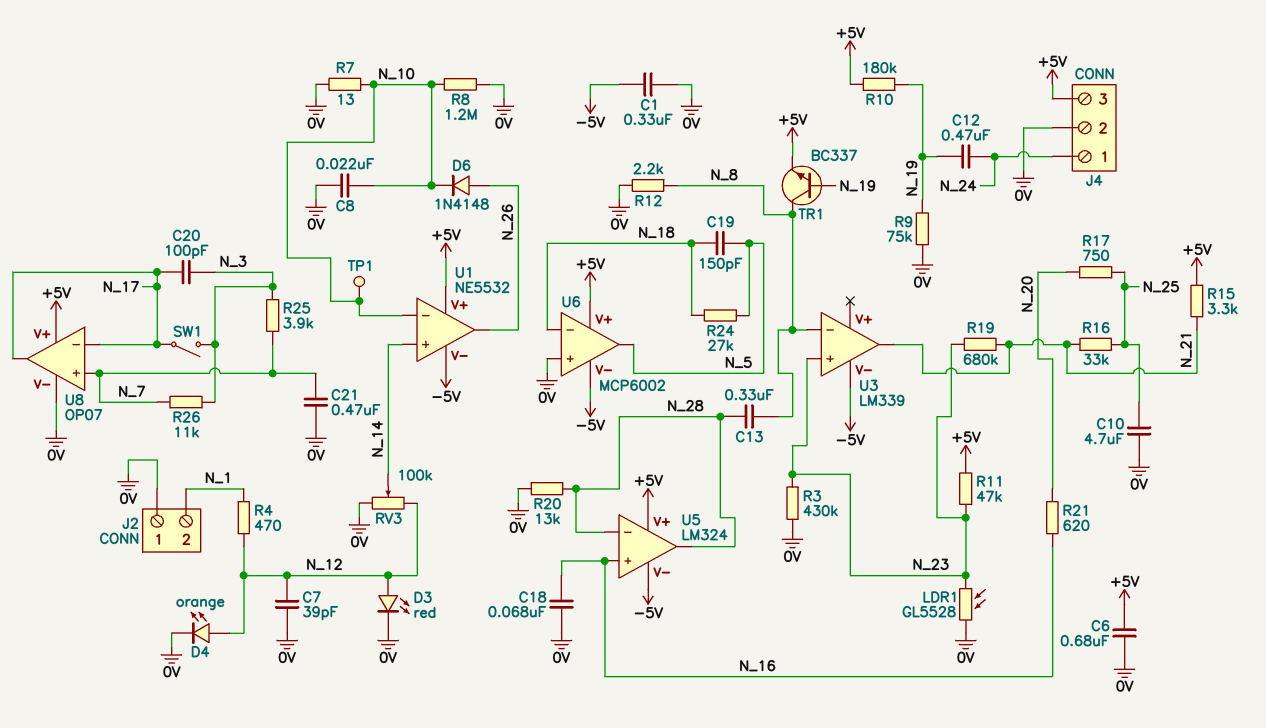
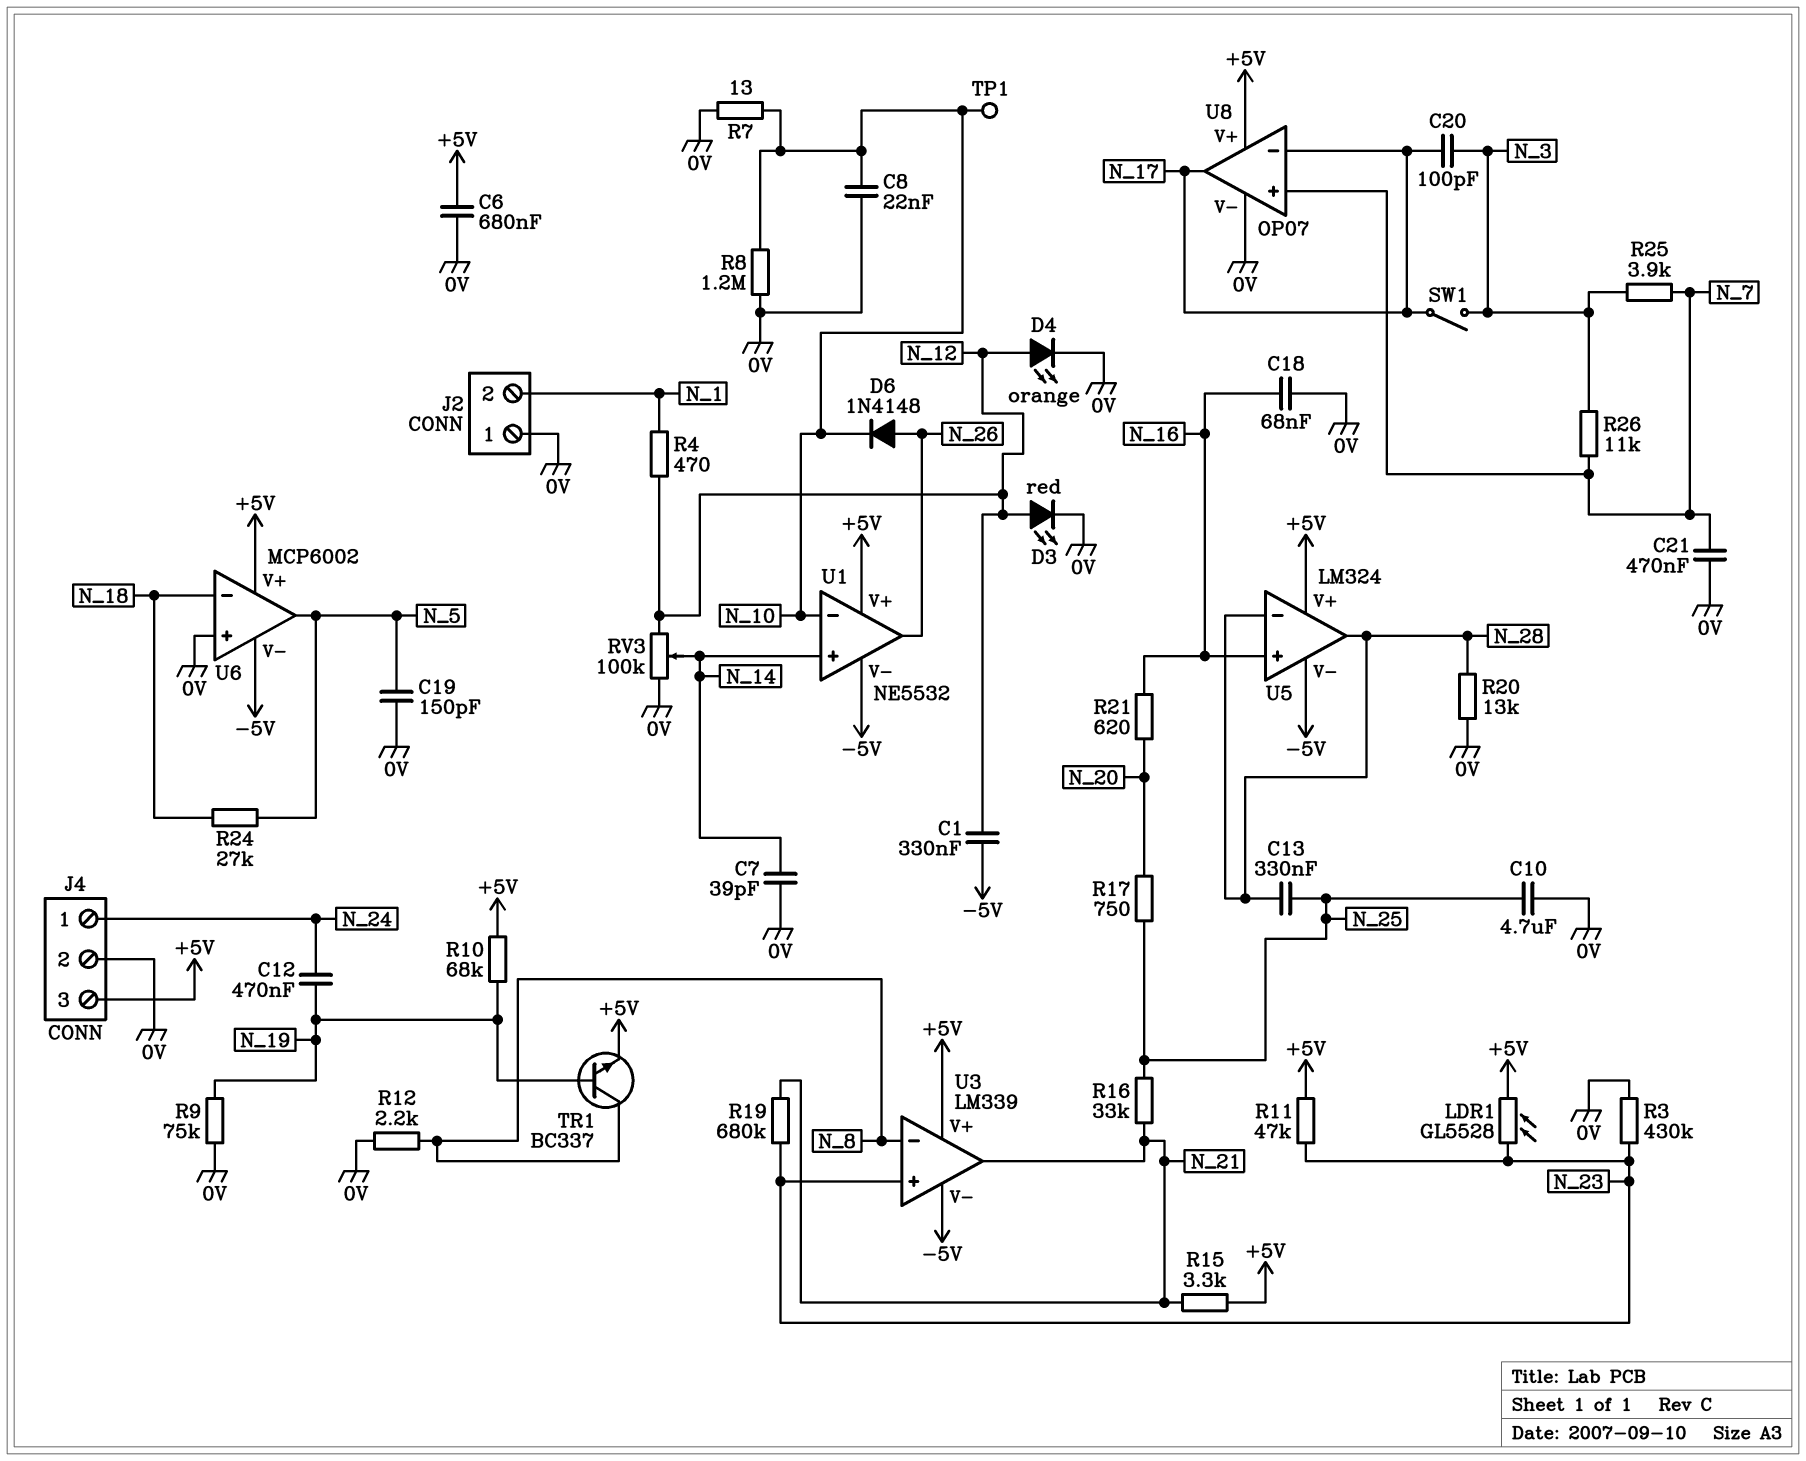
C1: 330nF (-5V, 0V) -> 330nF (-5V, N_12)
C7: 39pF (0V, N_12) -> 39pF (0V, N_14)
C13: 330nF (N_8, N_28) -> 330nF (N_25, N_28)
C19: 150pF (N_5, N_18) -> 150pF (0V, N_5)
LDR1: GL5528 (0V, N_23) -> GL5528 (+5V, N_23)
R10: 180k (+5V, N_19) -> 68k (+5V, N_19)
U3 pin V+: none -> +5V

